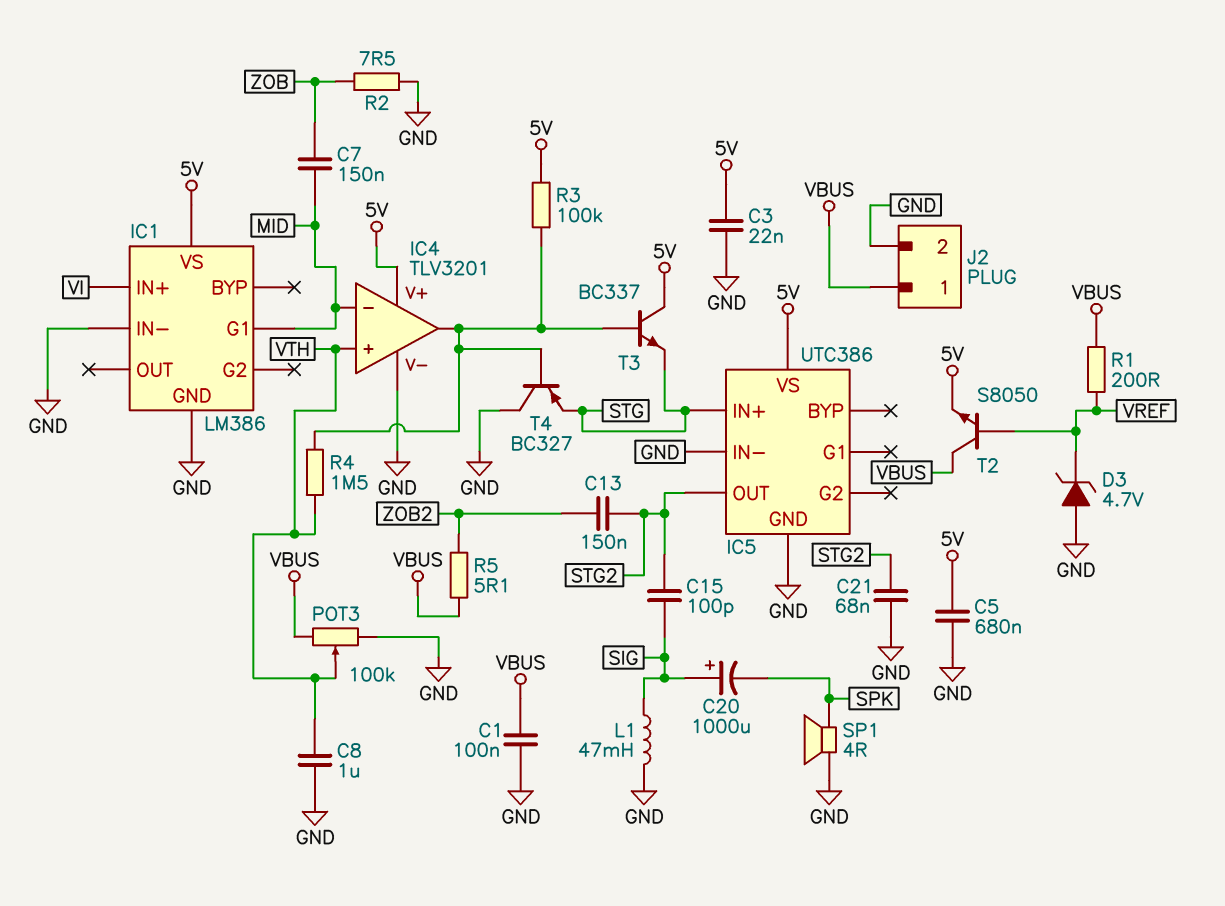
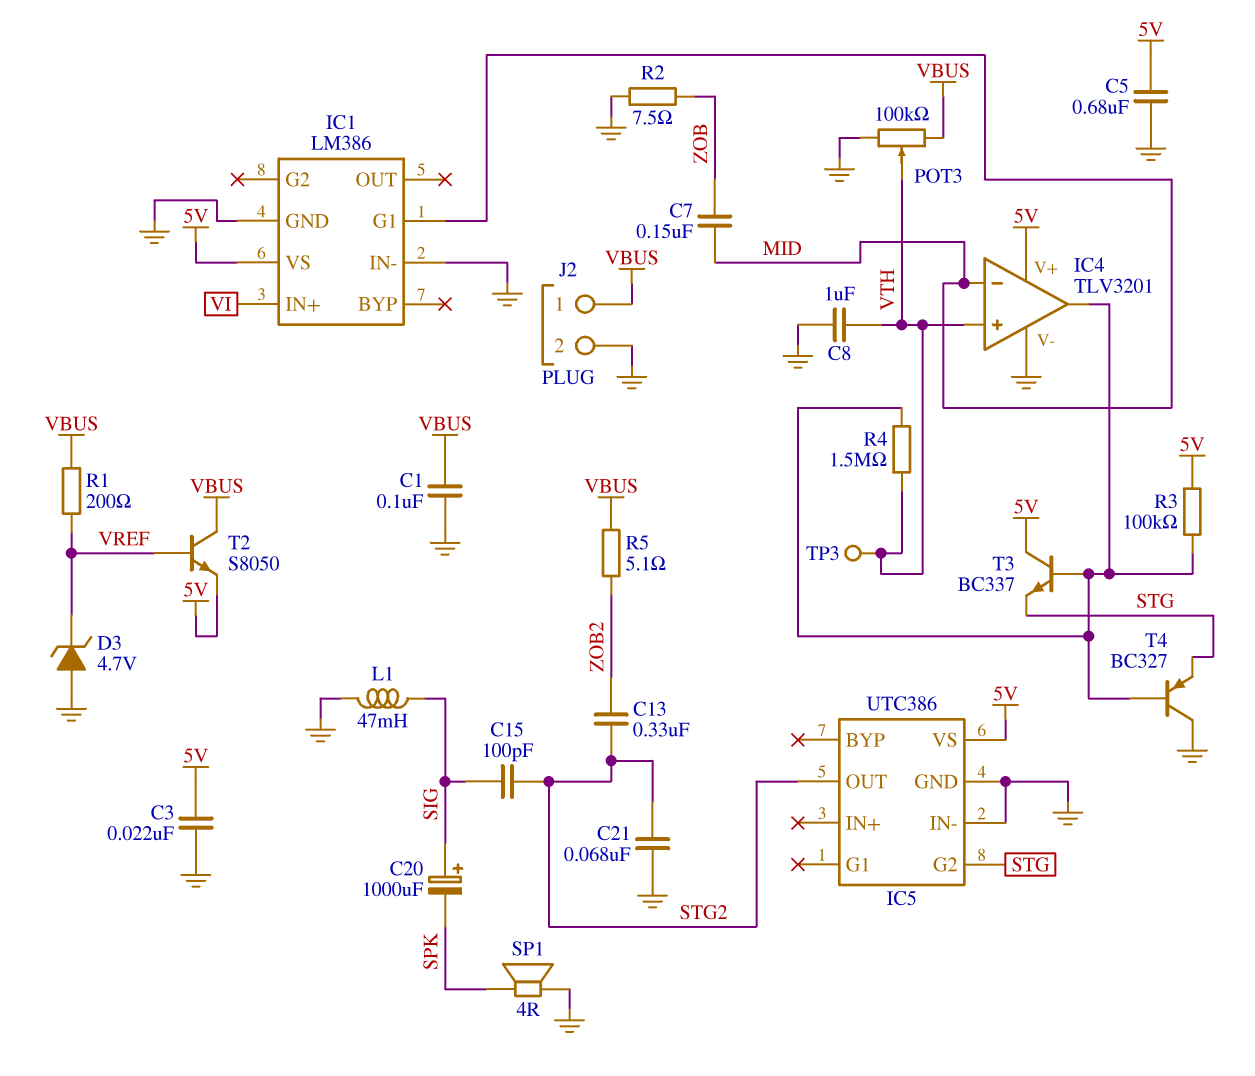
C13: 150nF (STG2, ZOB2) -> 330nF (STG2, ZOB2)
IC5 pin G2: none -> STG
IC5 pin IN+: STG -> none
TP3: none -> test point (VTH)

